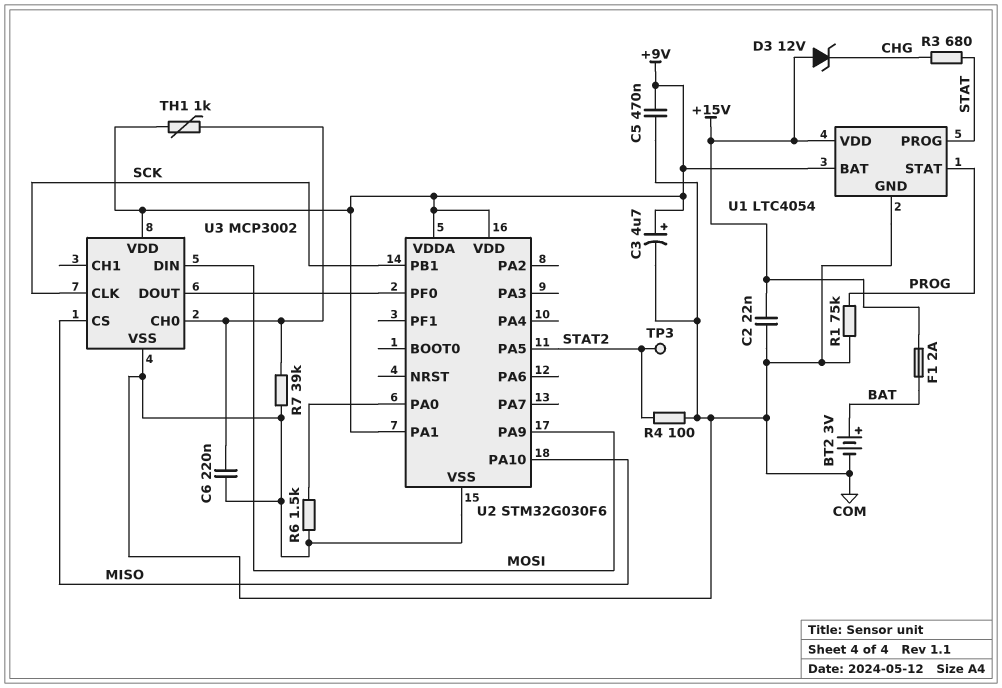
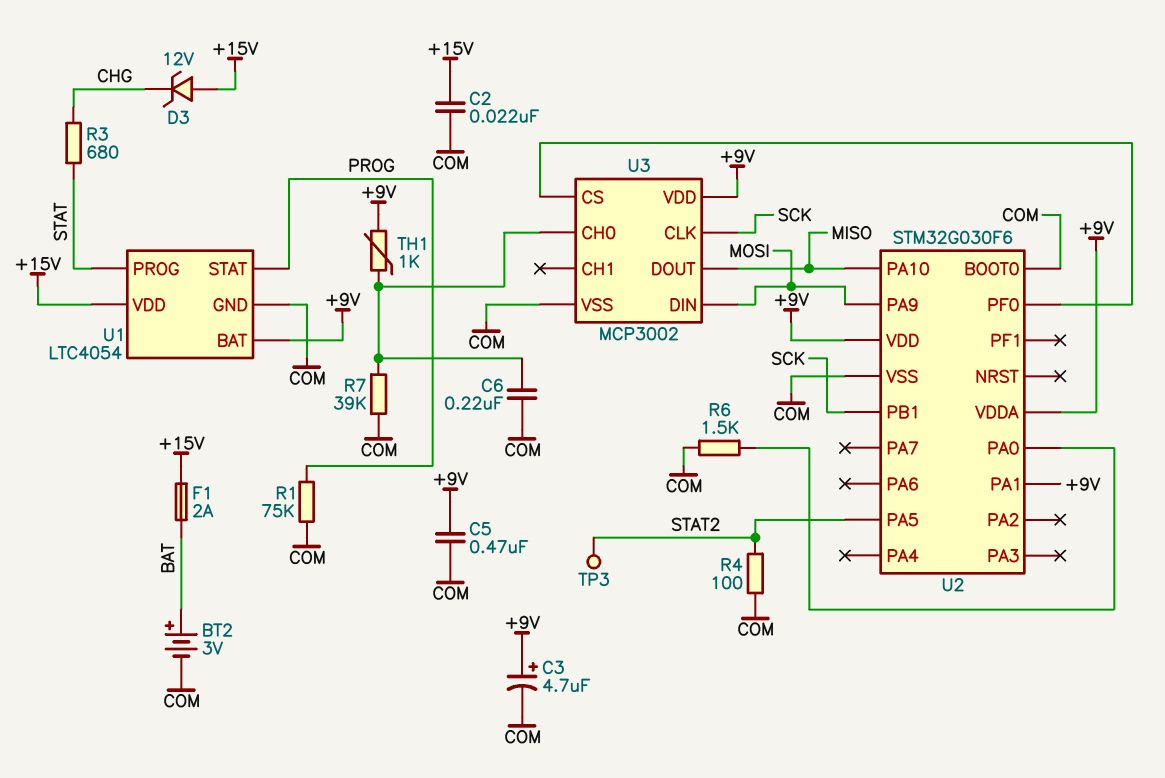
U2 pin BOOT0: none -> COM
U3 pin CS: MISO -> U2/PF0
U3 pin DOUT: U2/PF0 -> MISO

